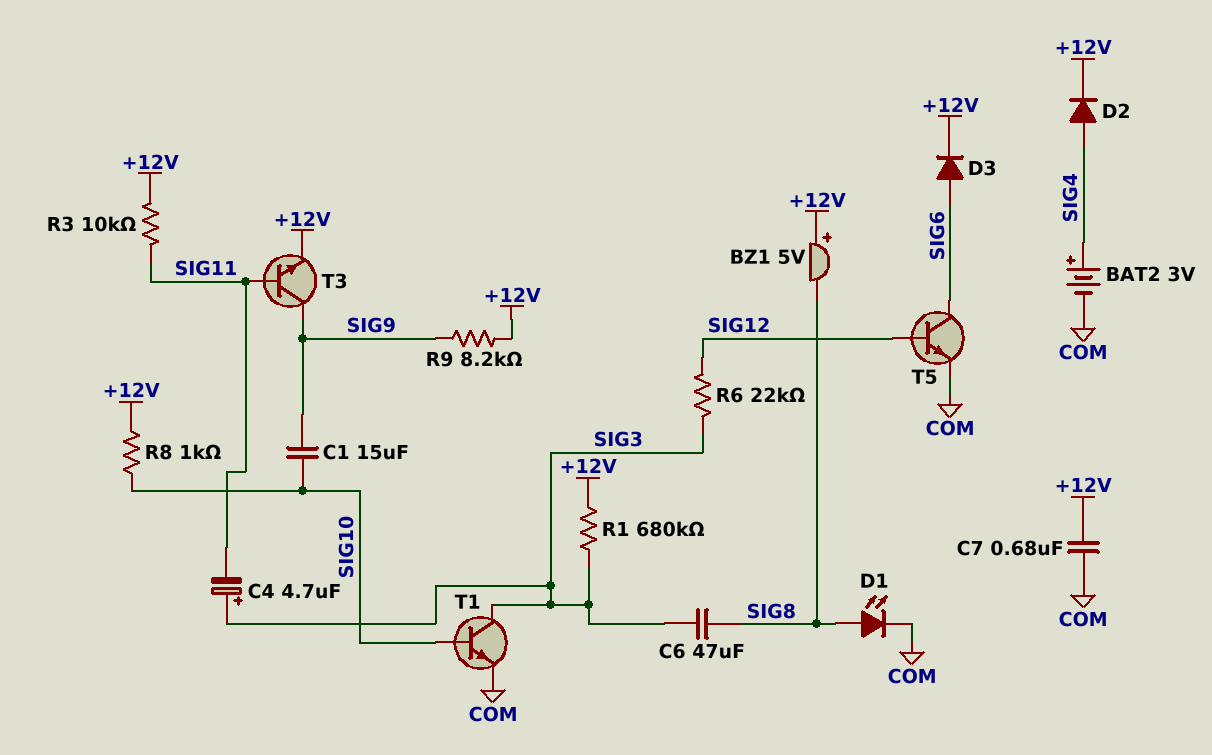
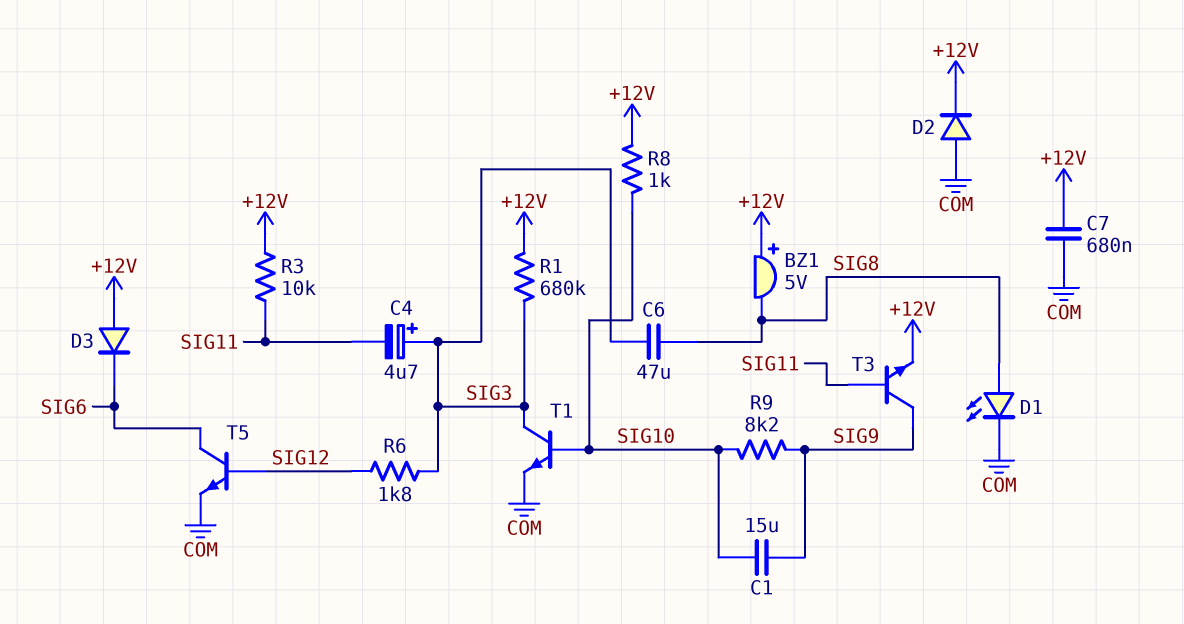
BAT2: 3V (plus SIG4, minus COM) -> none
D2: diode (A SIG4, K +12V) -> diode (A COM, K +12V)
D3: diode (A SIG6, K +12V) -> diode (A +12V, K SIG6)
R6: 22k (SIG3, SIG12) -> 1.8k (SIG3, SIG12)
R9: 8.2k (+12V, SIG9) -> 8.2k (SIG9, SIG10)

